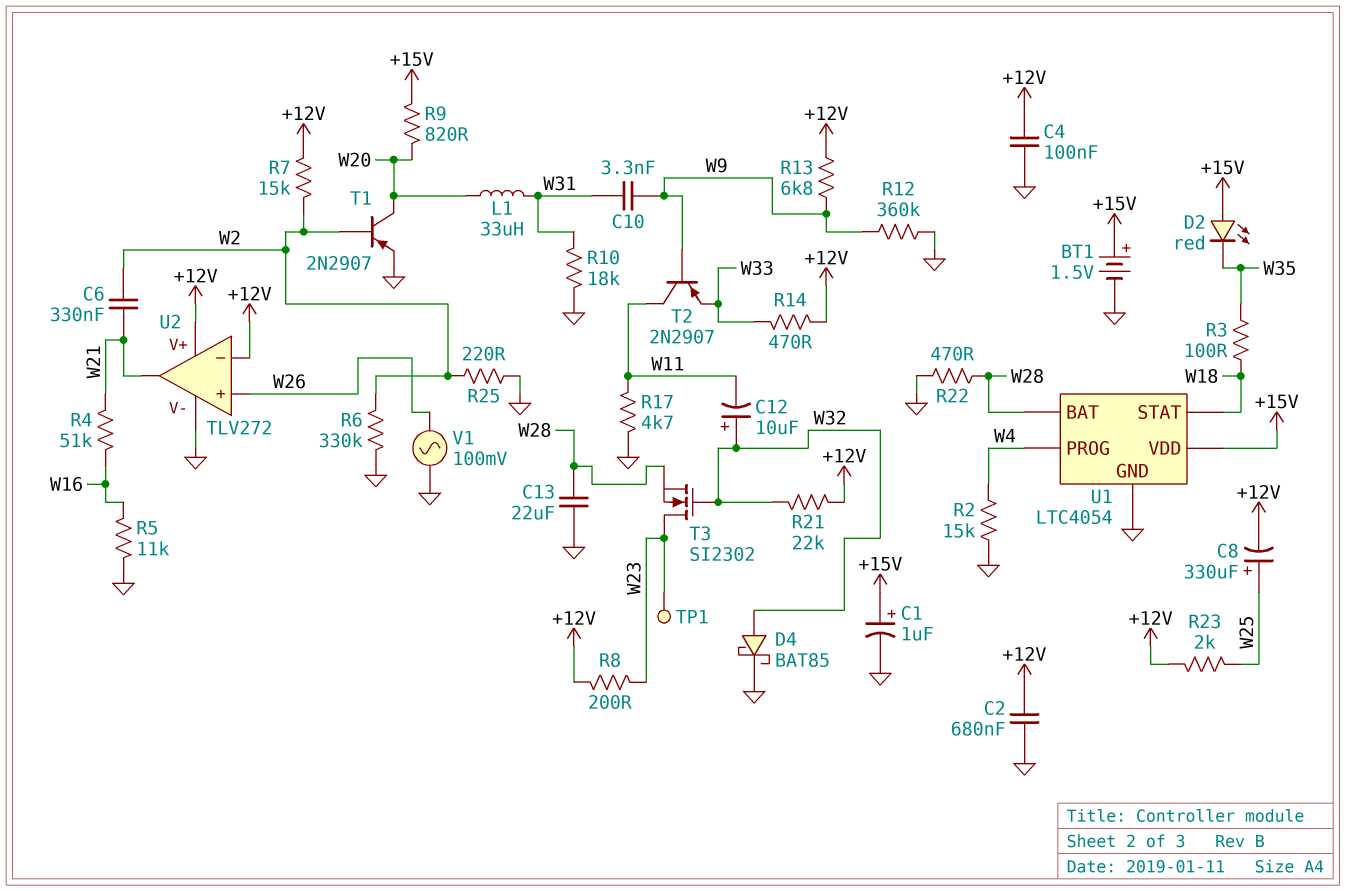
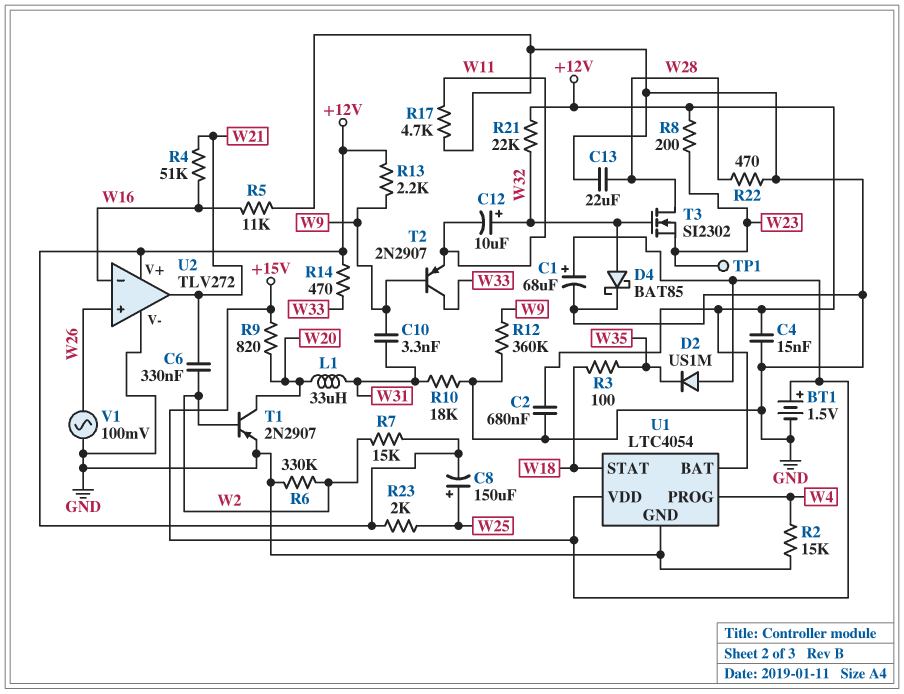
C1: 1uF (plus +15V, minus GND) -> 68uF (plus +15V, minus GND)
C4: 100nF (+12V, GND) -> 15nF (+12V, GND)
C8: 330uF (plus W25, minus +12V) -> 150uF (plus W25, minus +12V)
D2: LED red (A +15V, K W35) -> diode US1M (A +15V, K W35)
R13: 6.8k (+12V, W9) -> 2.2k (+12V, W9)
R25: 220 (GND, W2) -> none
T2: PNP 2N2907 (B W9, C W11, E W33) -> PNP 2N2907 (B W9, C W33, E W11)
T3: NMOS SI2302 (G W32, D W23, S W28) -> NMOS SI2302 (G W32, D W28, S W23)
U1 pin BAT: W28 -> +12V
U2 pin in-: +12V -> W16

